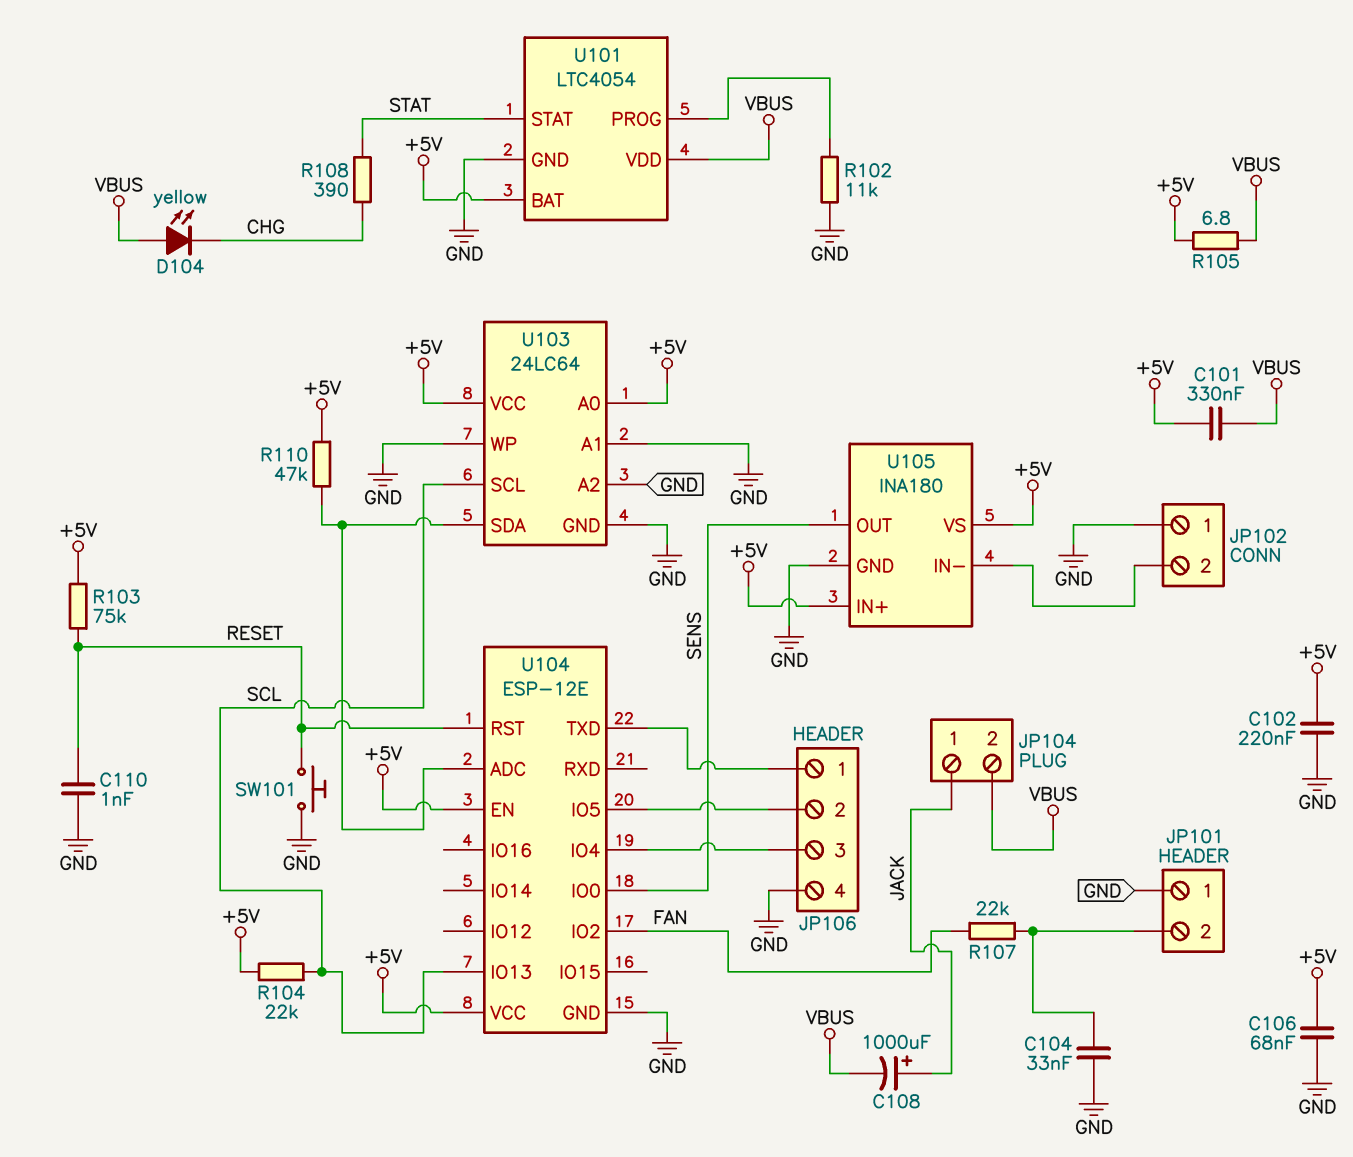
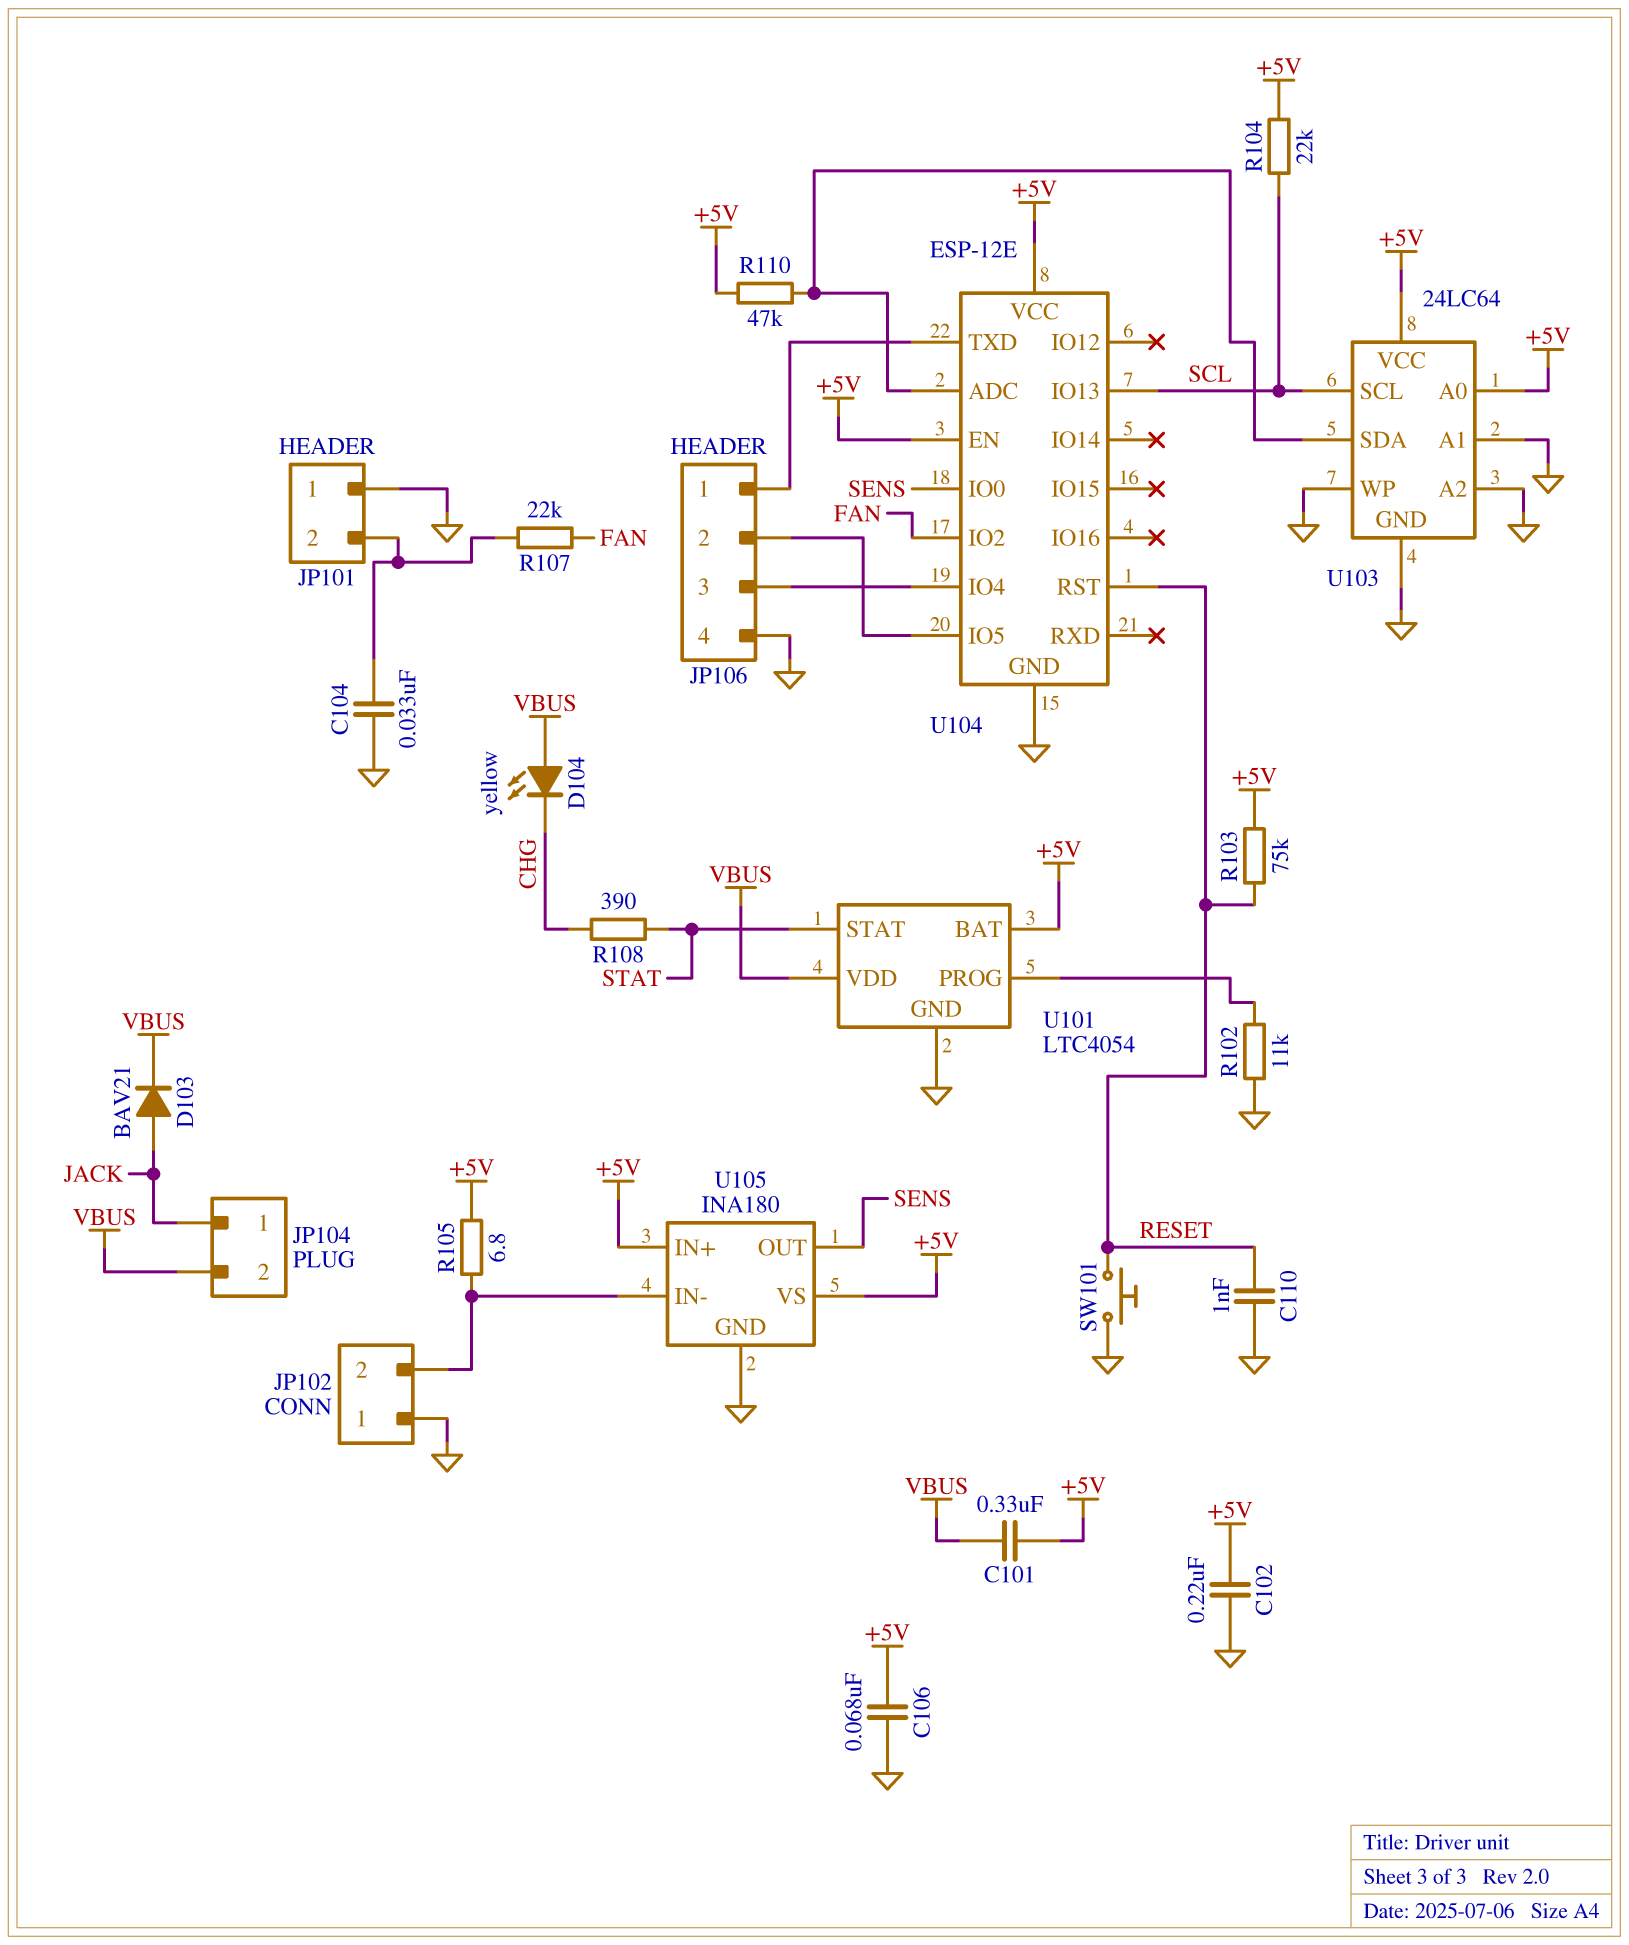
C108: 1000uF (plus JACK, minus VBUS) -> none
D103: none -> diode BAV21 (A JACK, K VBUS)
R105: 6.8 (+5V, VBUS) -> 6.8 (+5V, JP102/2)

